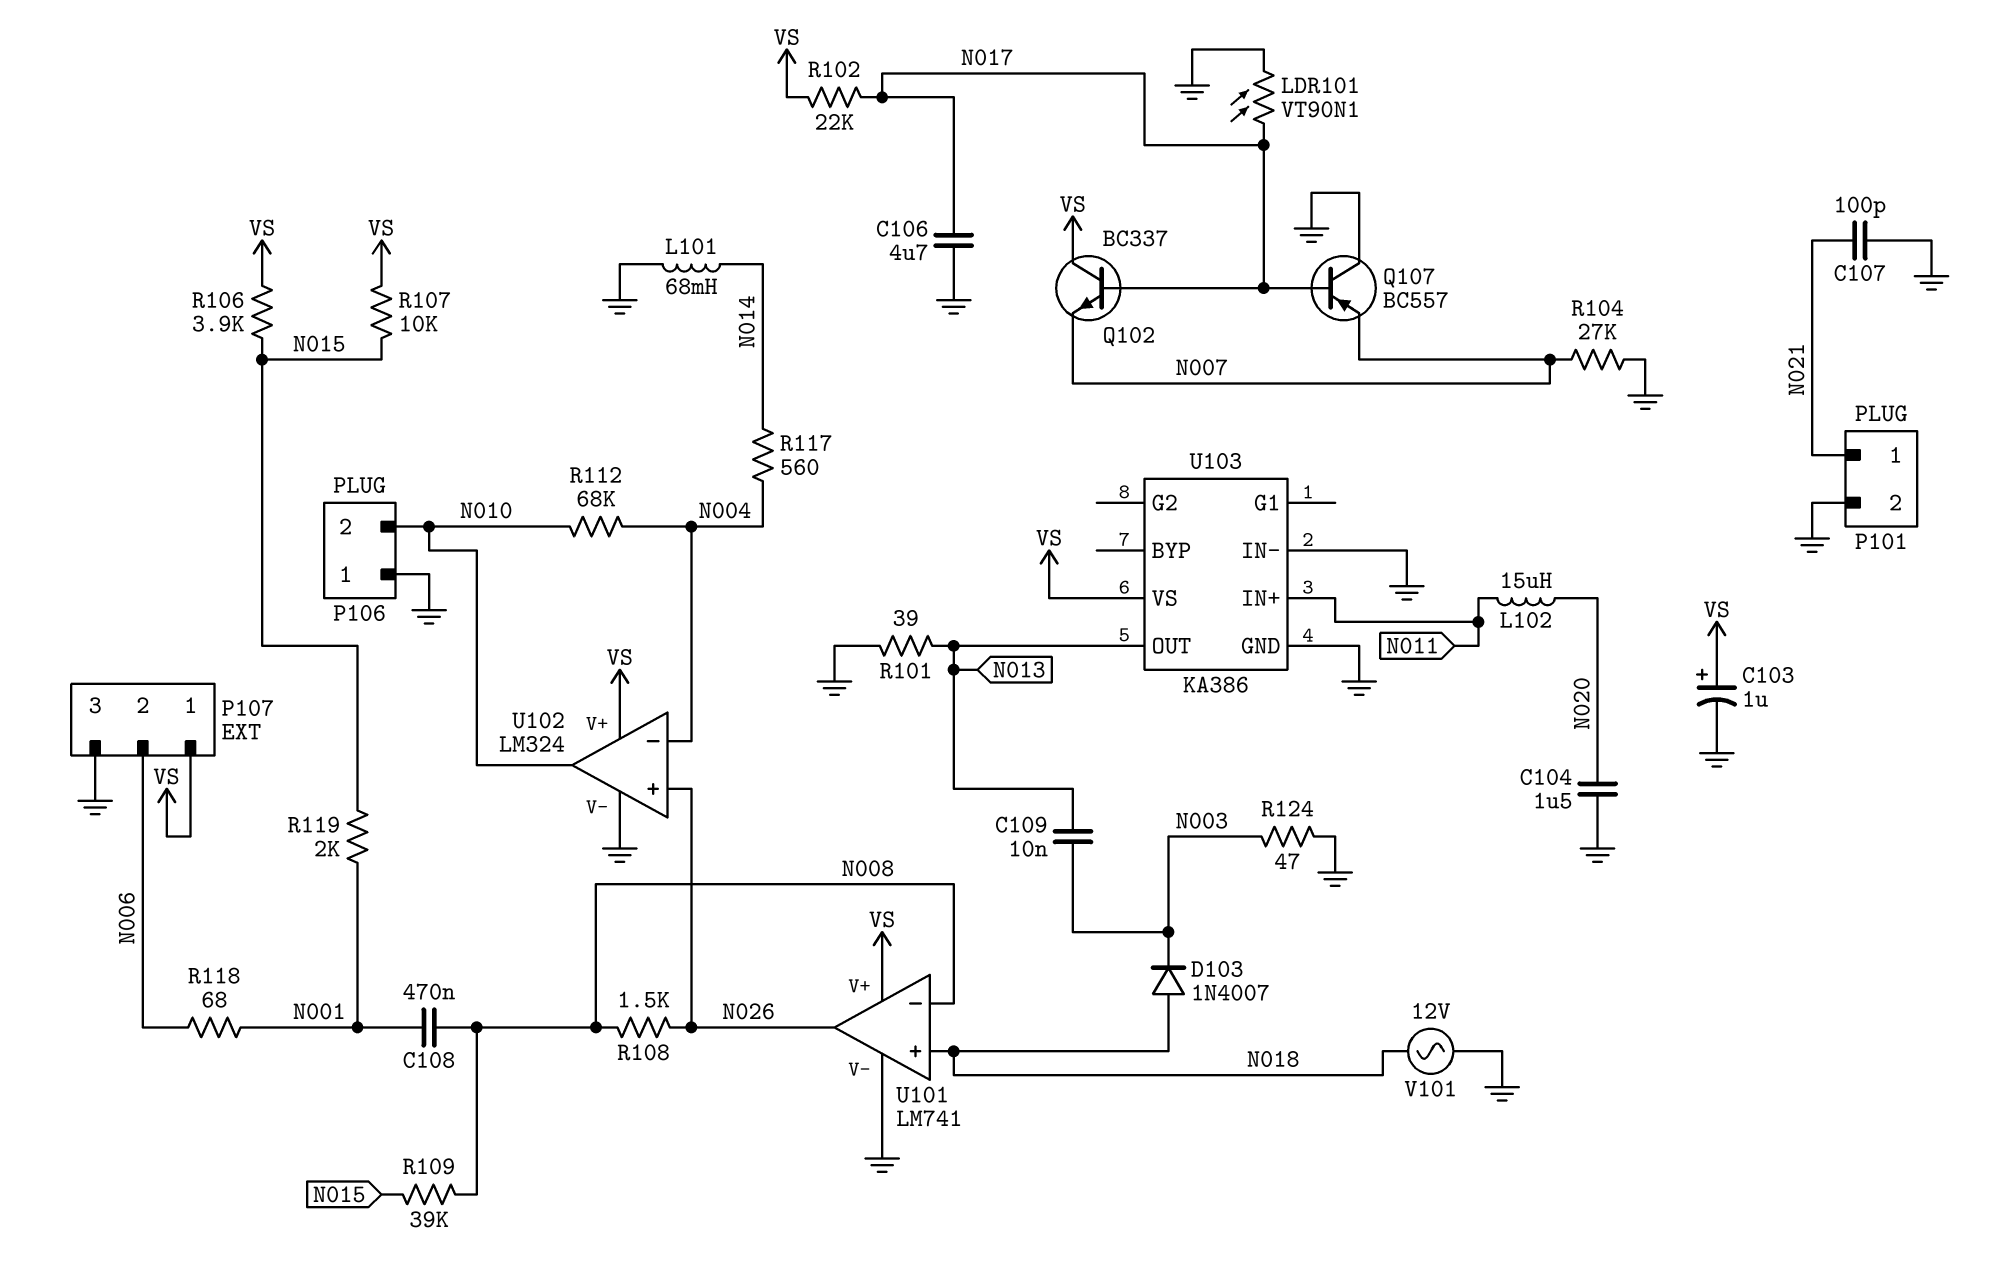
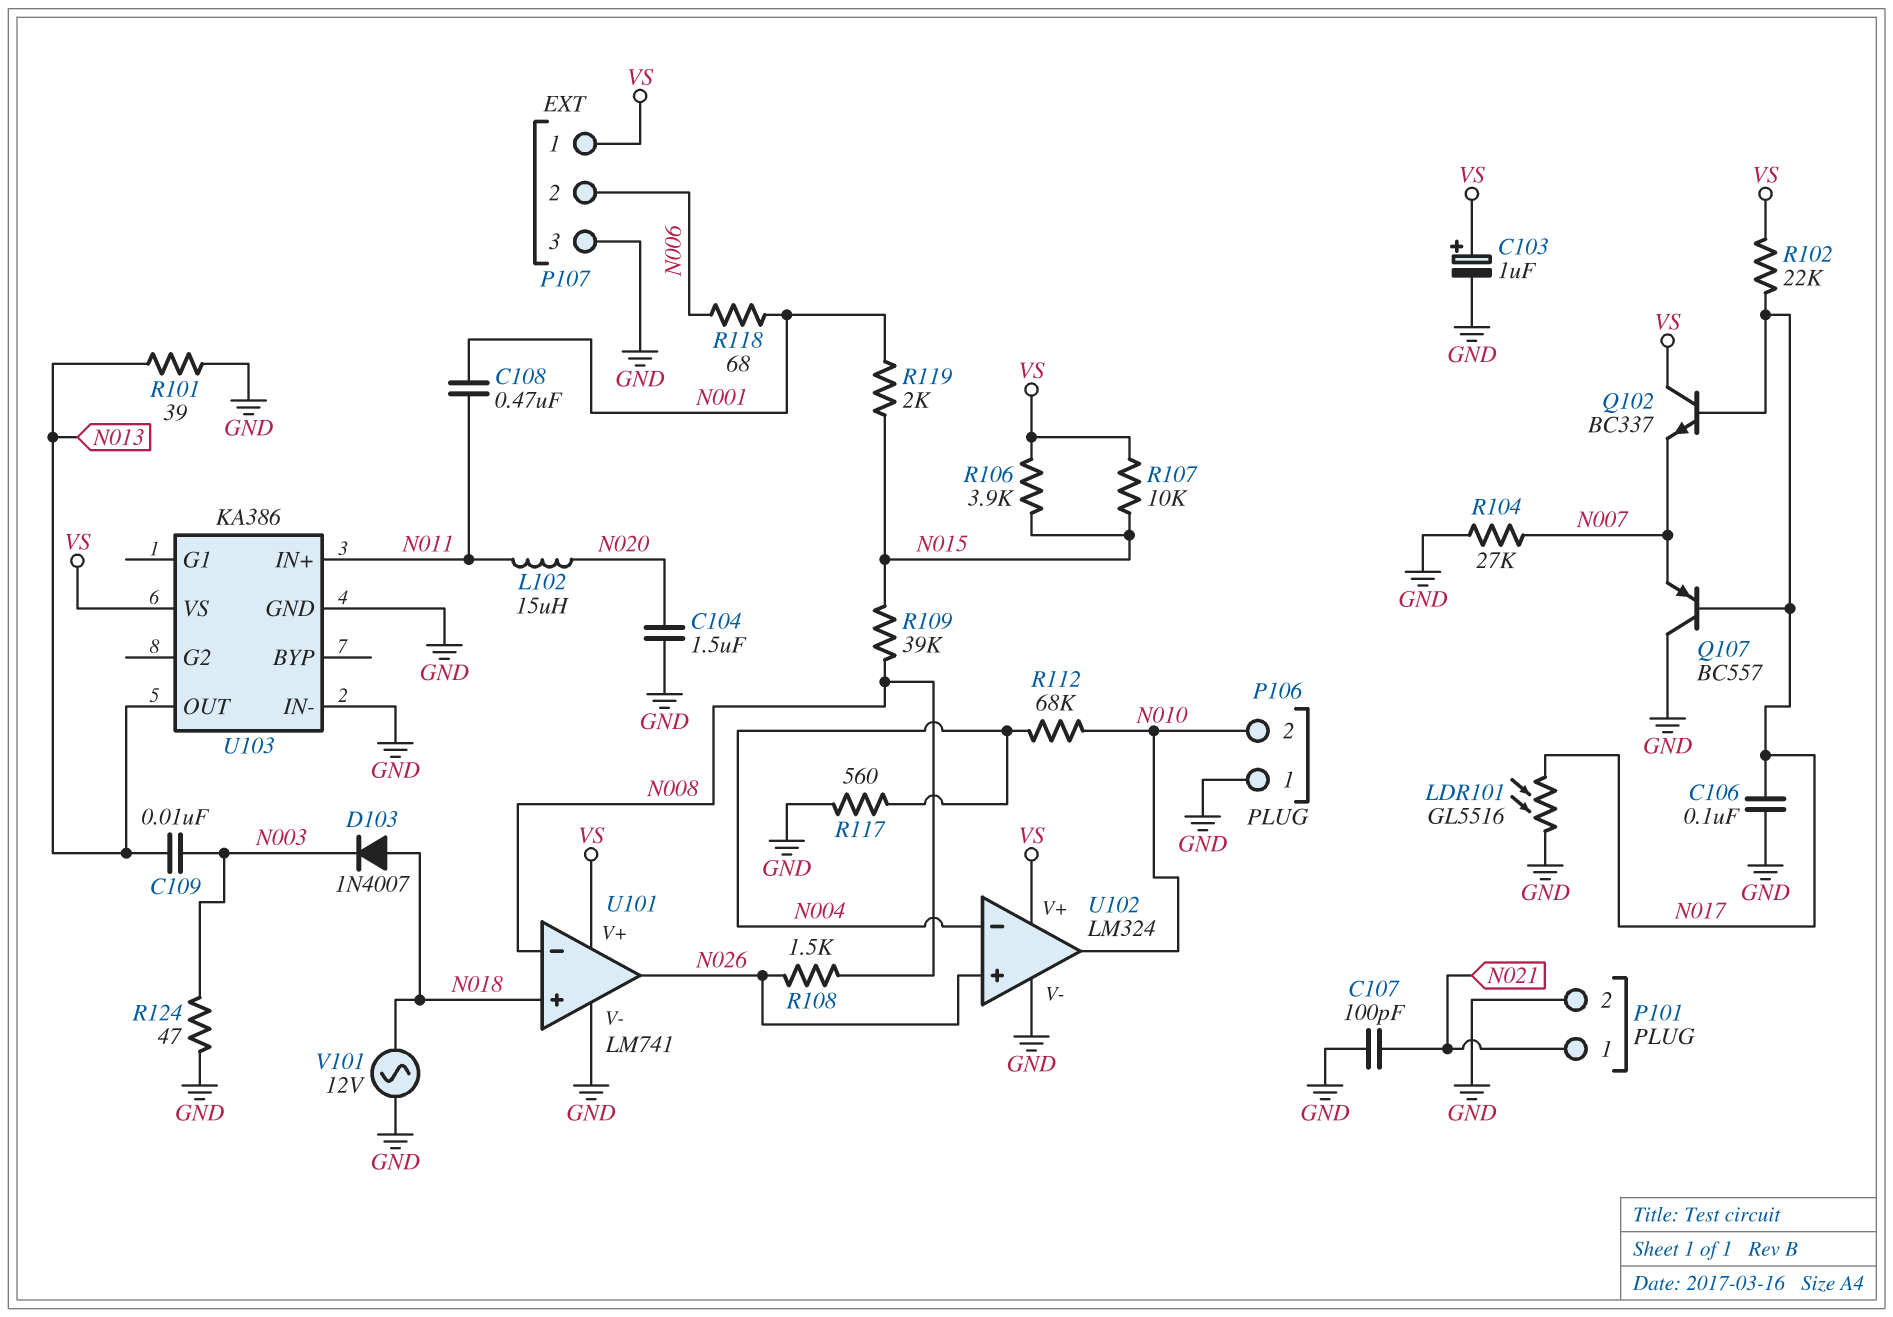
C106: 4.7uF (GND, N017) -> 100nF (GND, N017)
C108: 470nF (N001, N008) -> 470nF (N001, N011)
L101: 68mH (GND, N014) -> none
LDR101: VT90N1 (GND, N017) -> GL5516 (GND, N017)
R117: 560 (N004, N014) -> 560 (GND, N004)

